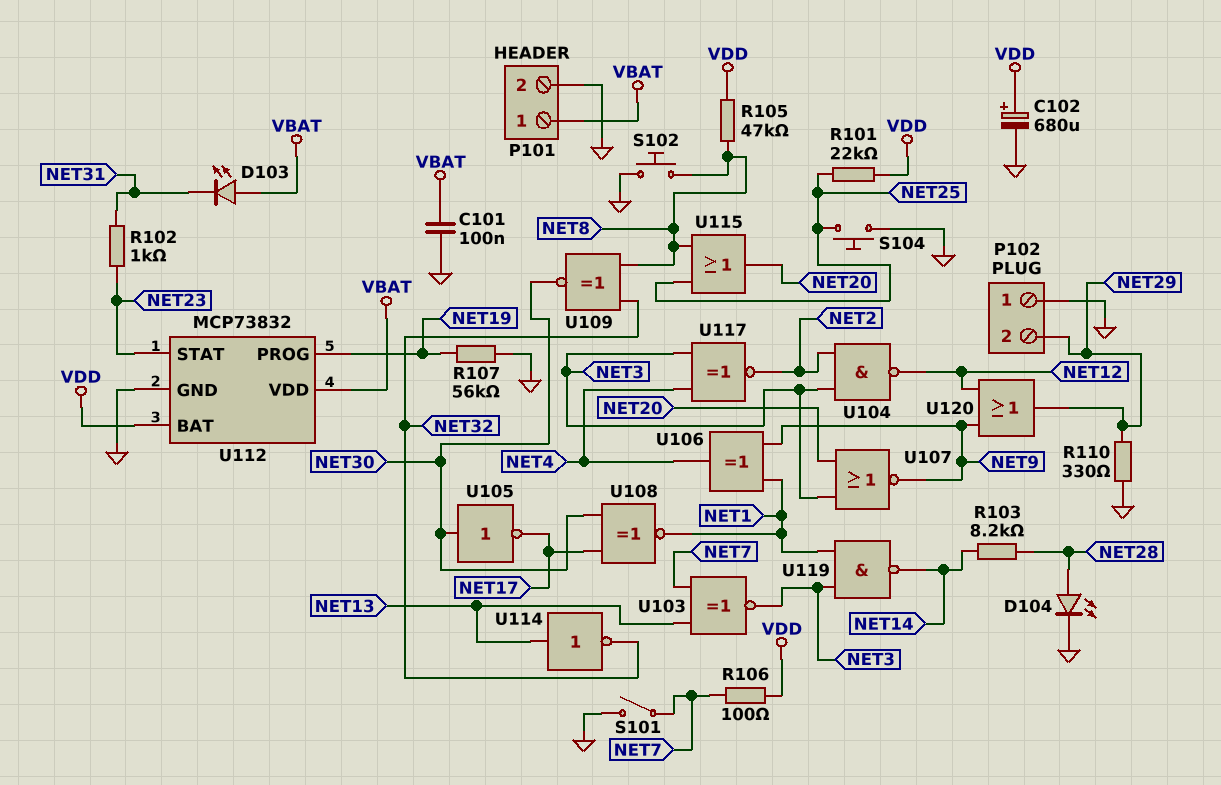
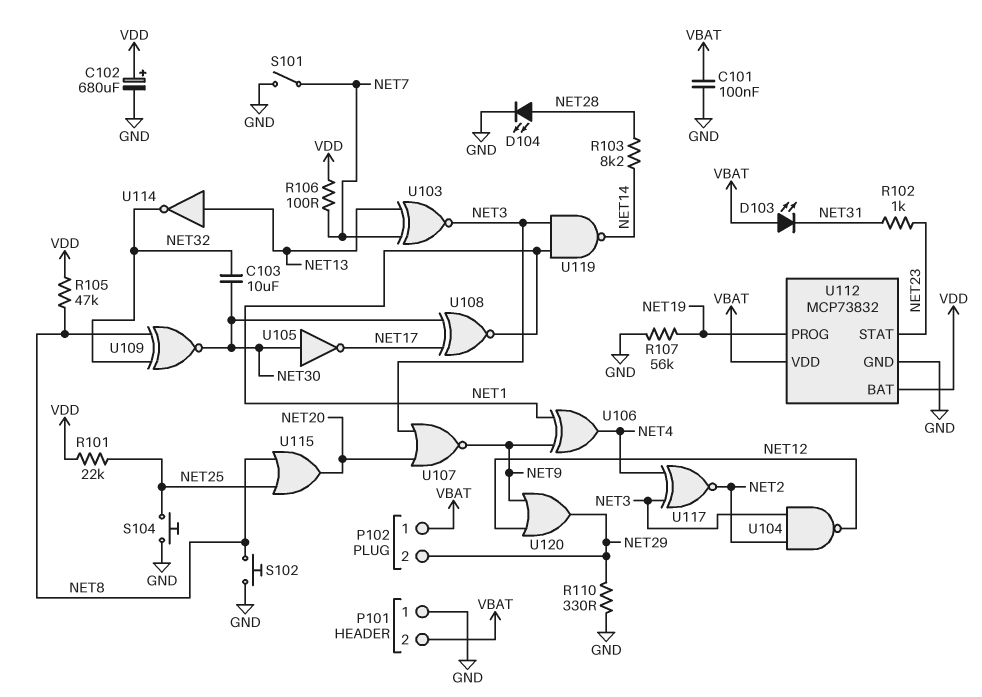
C103: none -> 10uF (NET30, NET32)
P101 pin 1: VBAT -> GND
P101 pin 2: GND -> VBAT
P102 pin 1: GND -> VBAT

